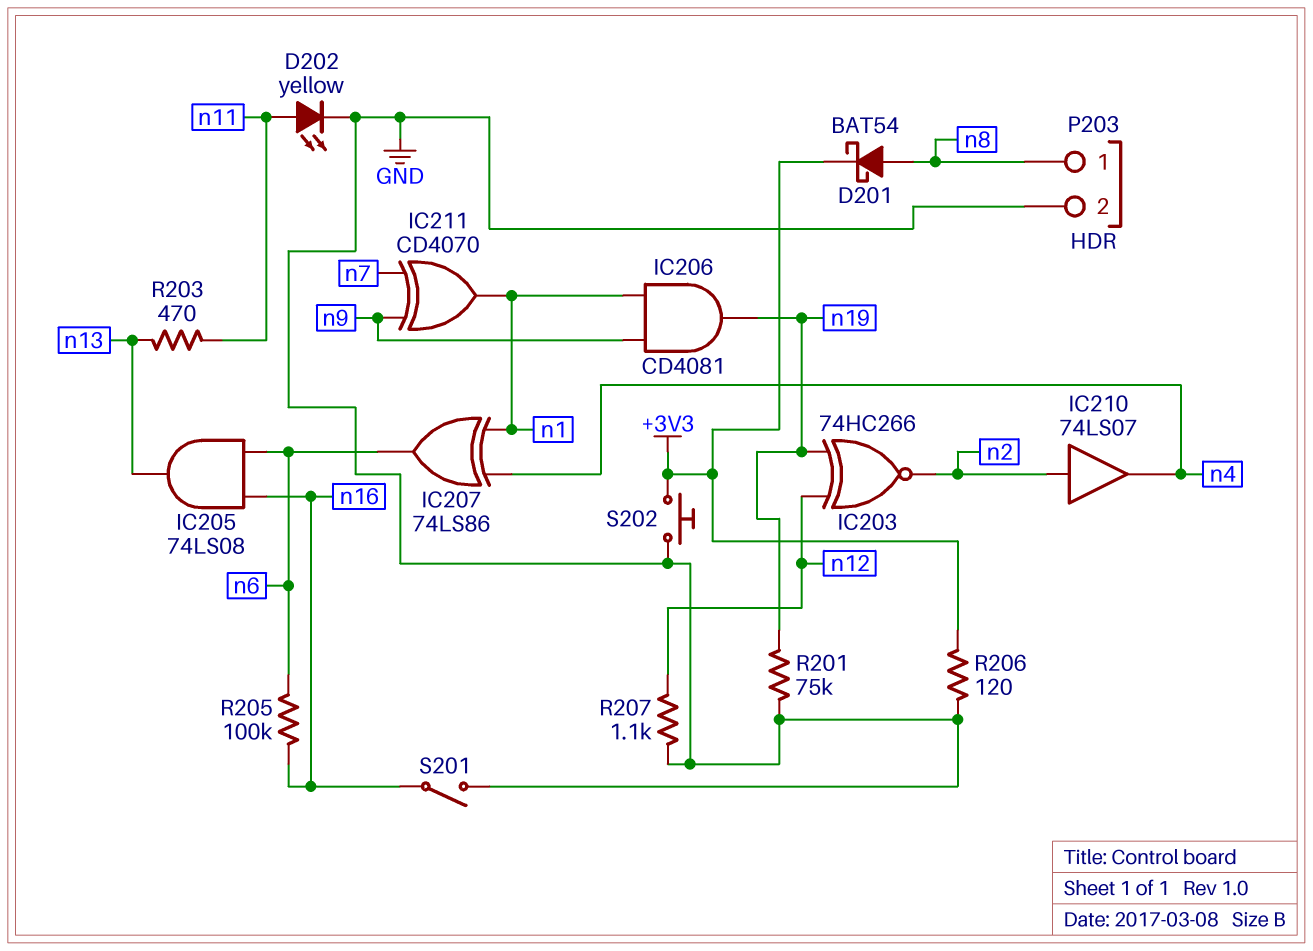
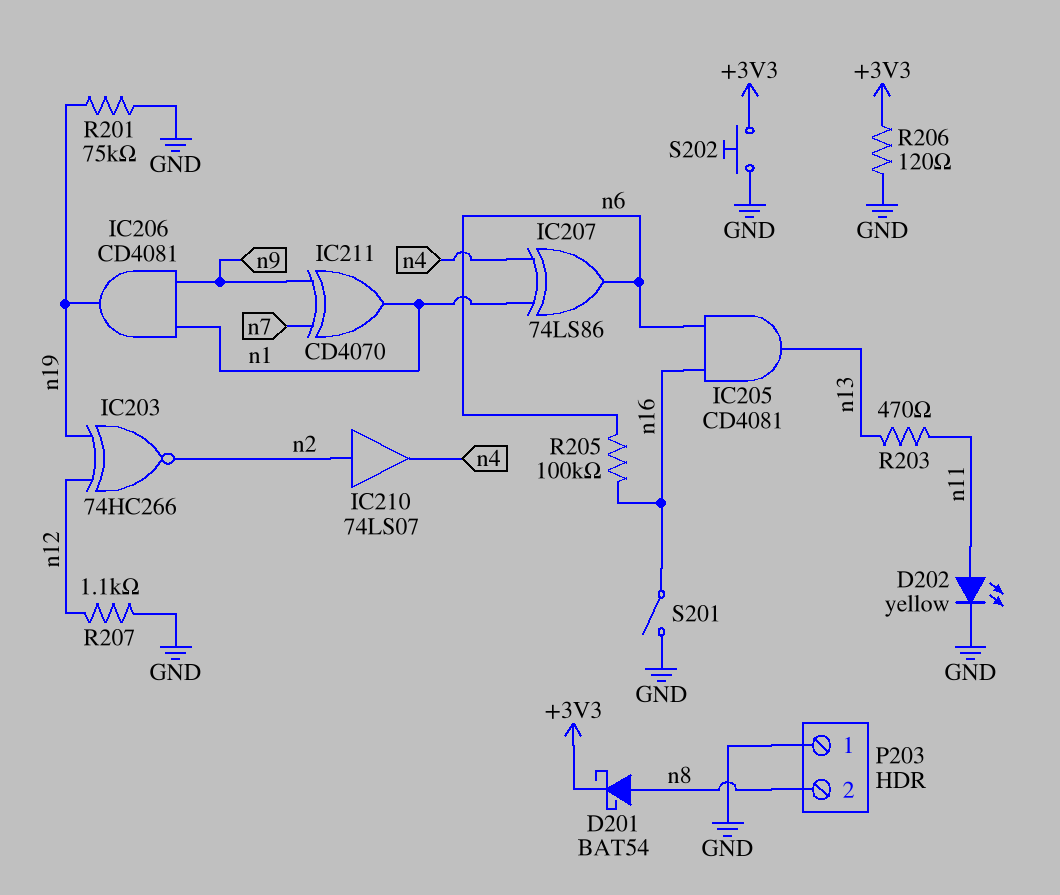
IC205: AND 74LS08 (in n6, in n16, out n13) -> AND CD4081 (in n6, in n16, out n13)
P203 pin 1: n8 -> GND
P203 pin 2: GND -> n8

